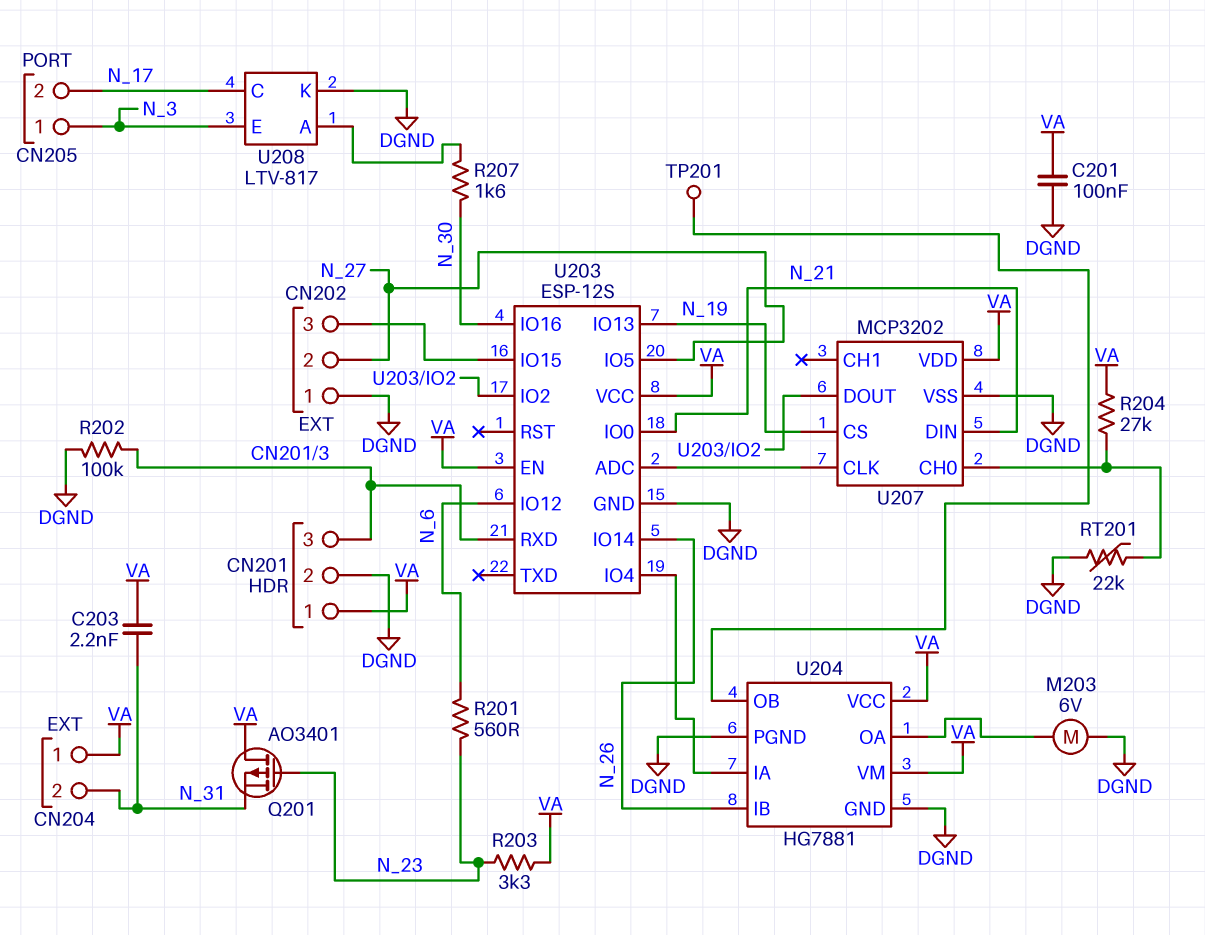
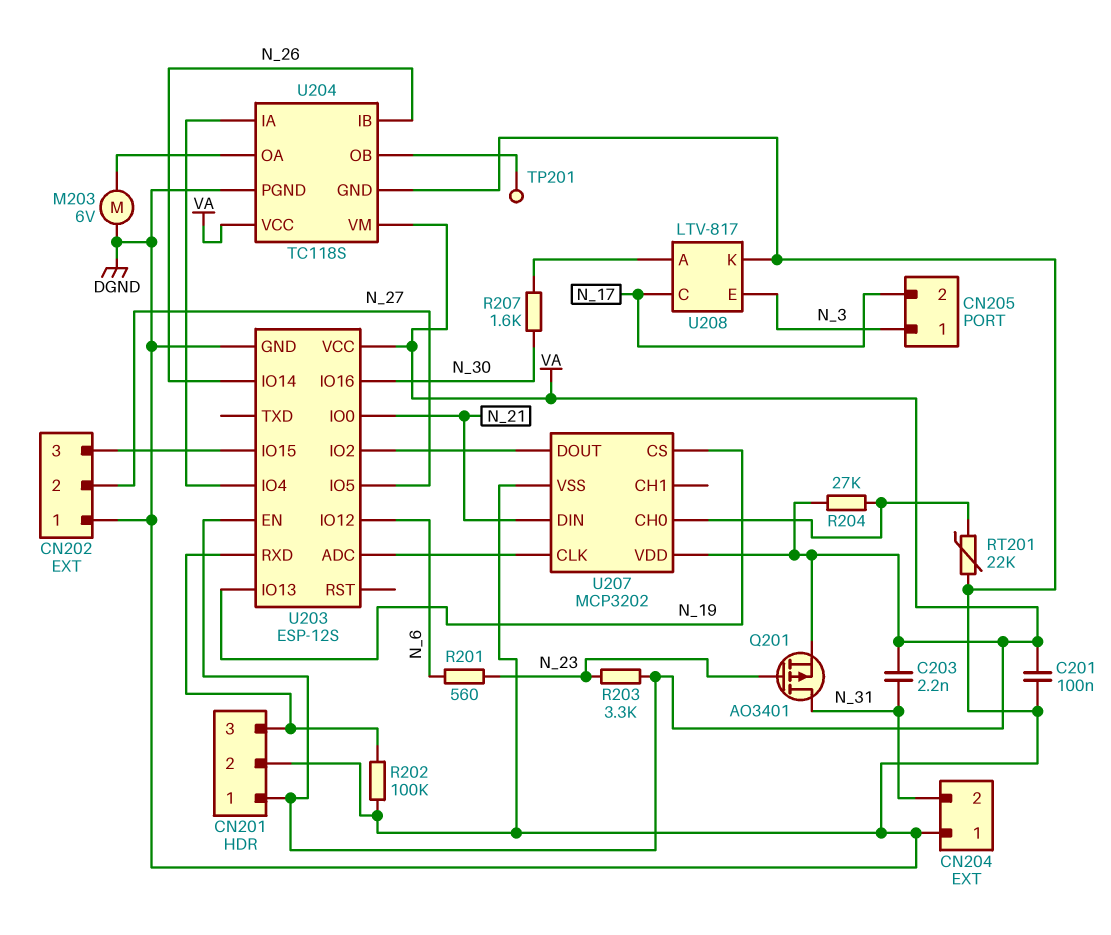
CN204 pin 1: VA -> DGND
Q201: PMOS AO3401 (G N_23, D VA, S N_31) -> PMOS AO3401 (G N_23, D N_31, S VA)
U204: HG7881 -> TC118S

